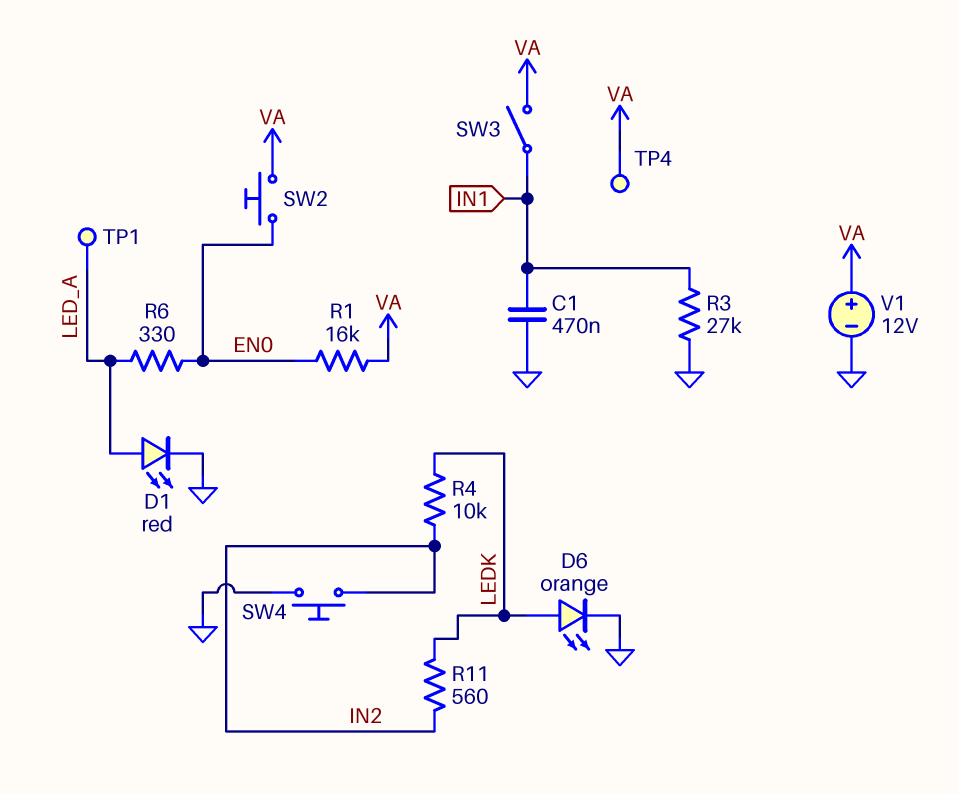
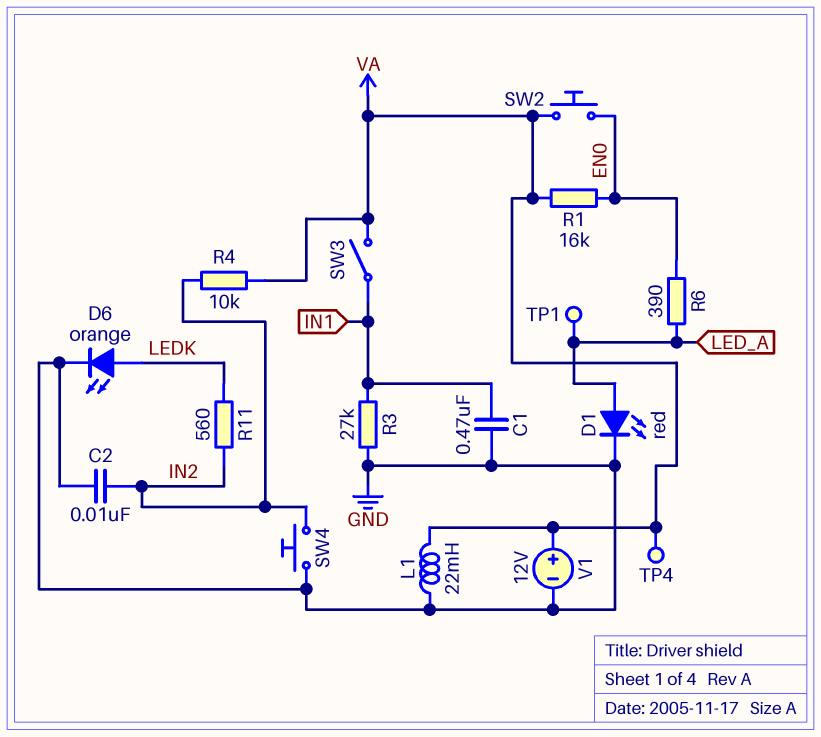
C2: none -> 10nF (GND, IN2)
L1: none -> 22mH (GND, VA)
R4: 10k (IN2, LEDK) -> 10k (IN2, VA)
R6: 330 (EN0, LED_A) -> 390 (EN0, LED_A)

